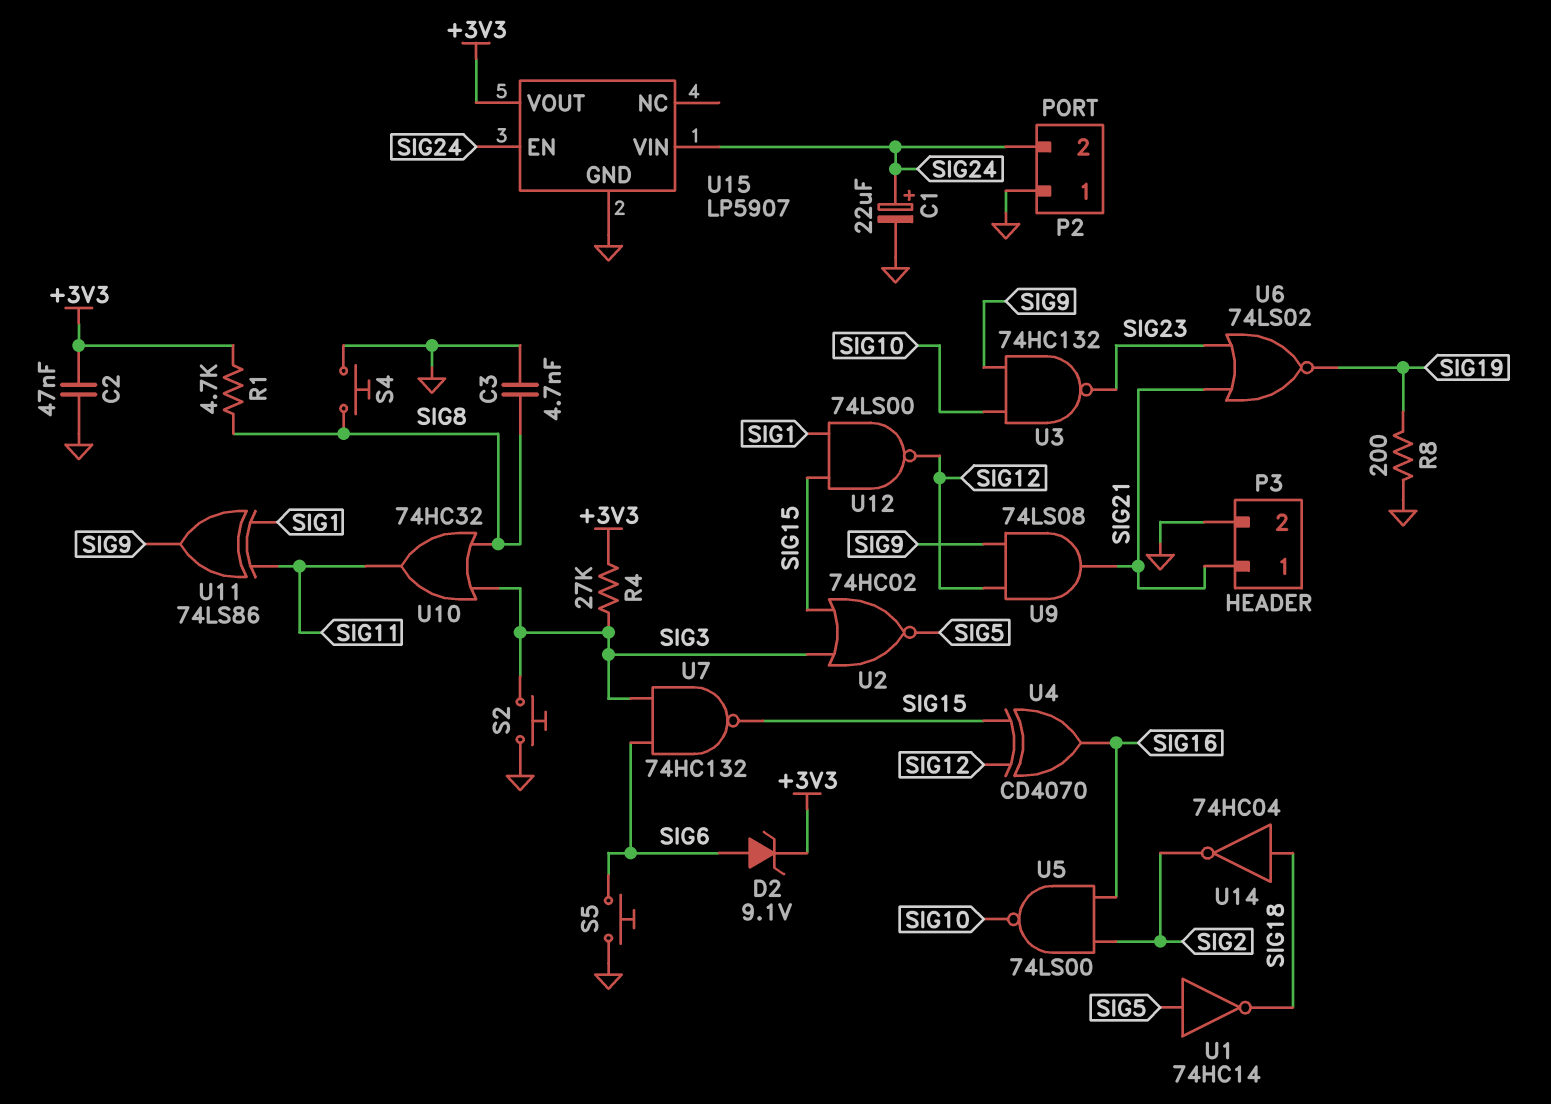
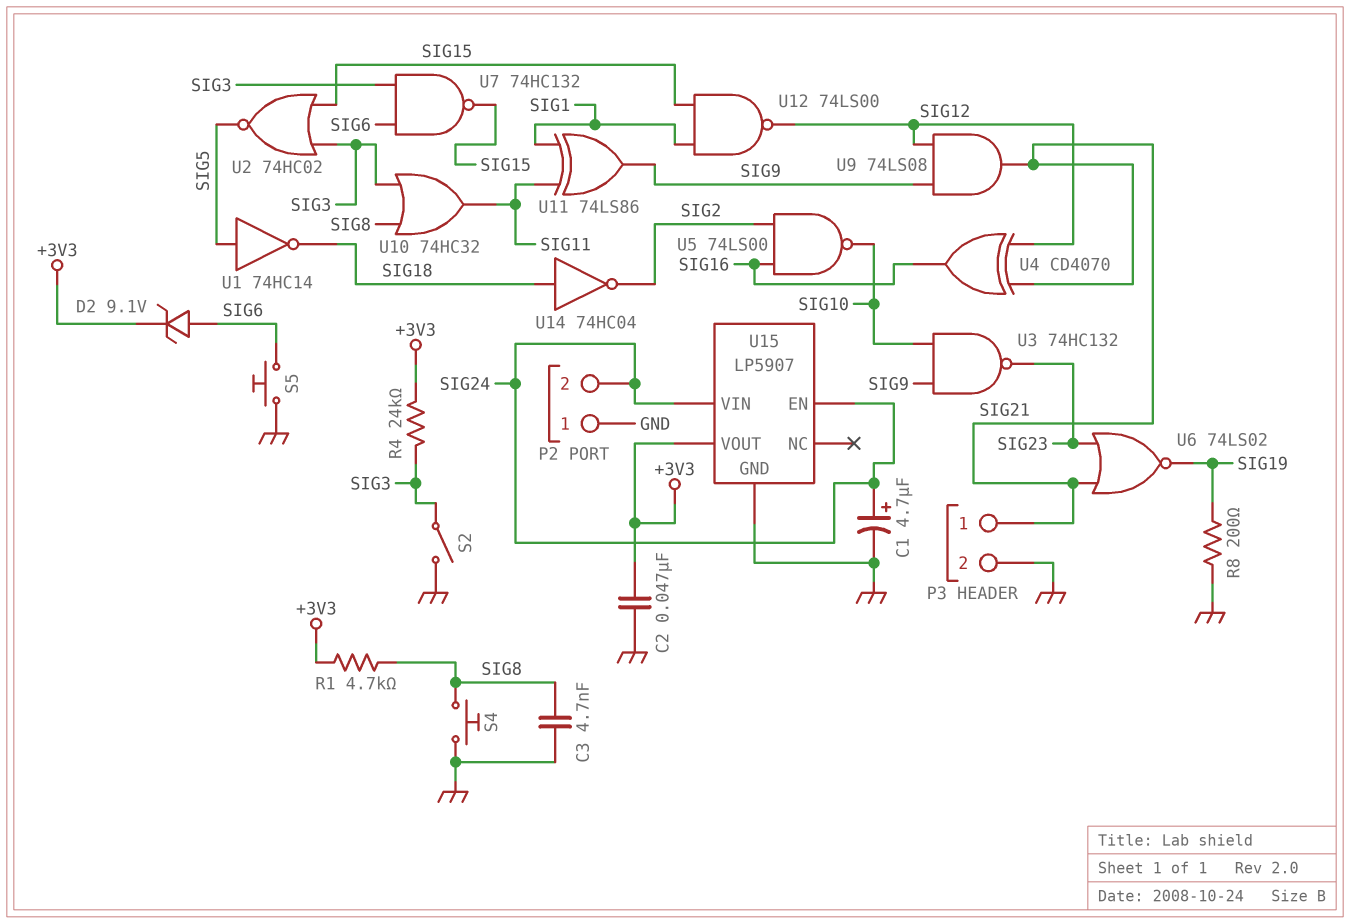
C1: 22uF (plus SIG24, minus GND) -> 4.7uF (plus SIG24, minus GND)
R4: 27k (+3V3, SIG3) -> 24k (+3V3, SIG3)
S2: button (GND, SIG3) -> switch (GND, SIG3)
U4: XOR CD4070 (in SIG12, in SIG15, out SIG16) -> XOR CD4070 (in SIG12, in SIG21, out SIG16)

